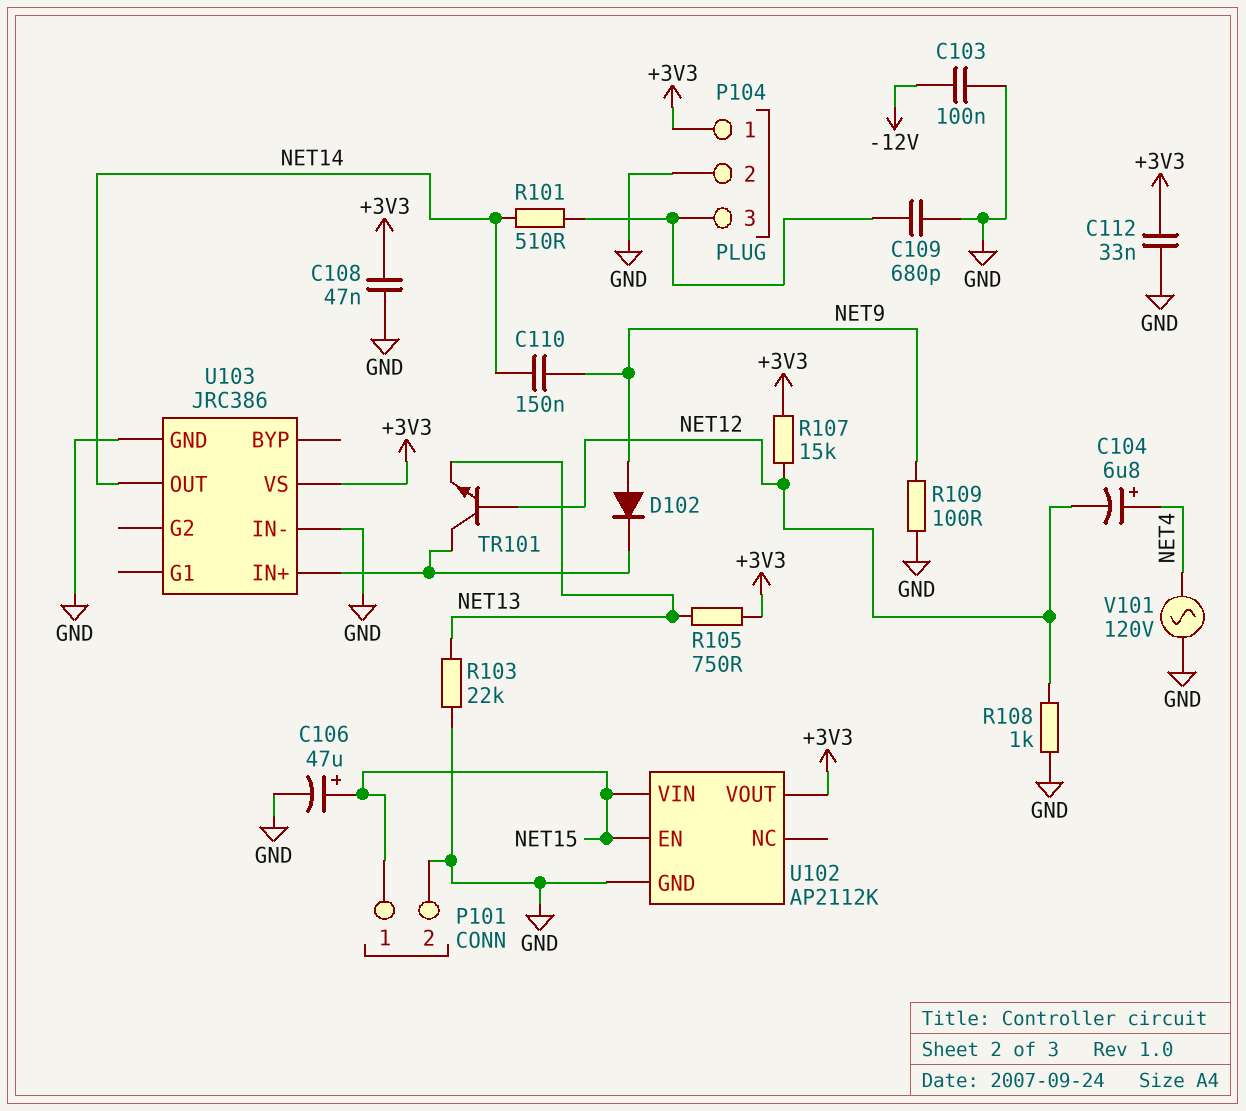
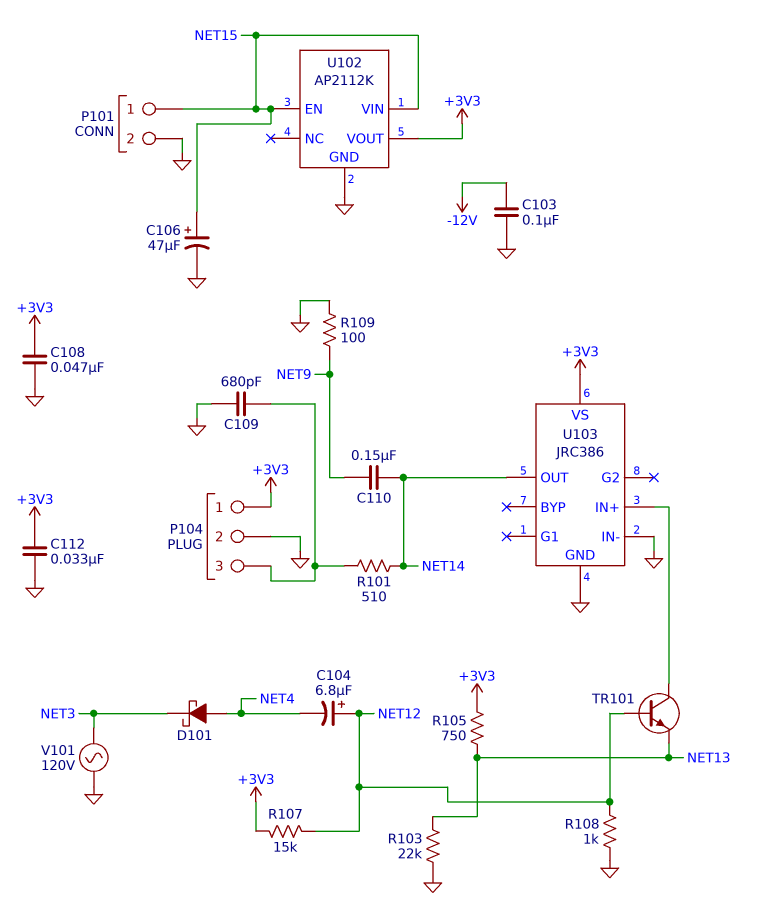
C104: 6.8uF (plus NET4, minus NET12) -> 6.8uF (plus NET12, minus NET4)
D101: none -> schottky (A NET4, K NET3)
D102: diode (A NET9, K U103/IN+) -> none
V101: AC 120V (GND, NET4) -> AC 120V (GND, NET3)

